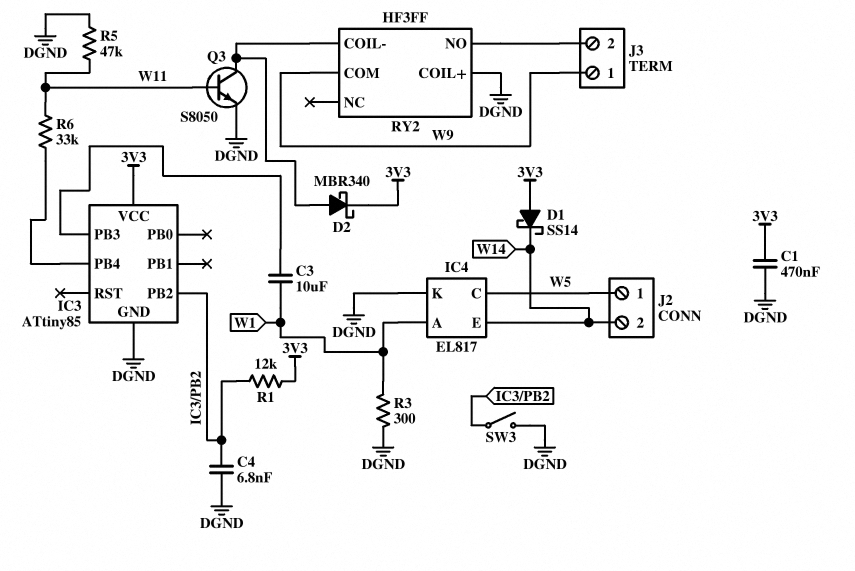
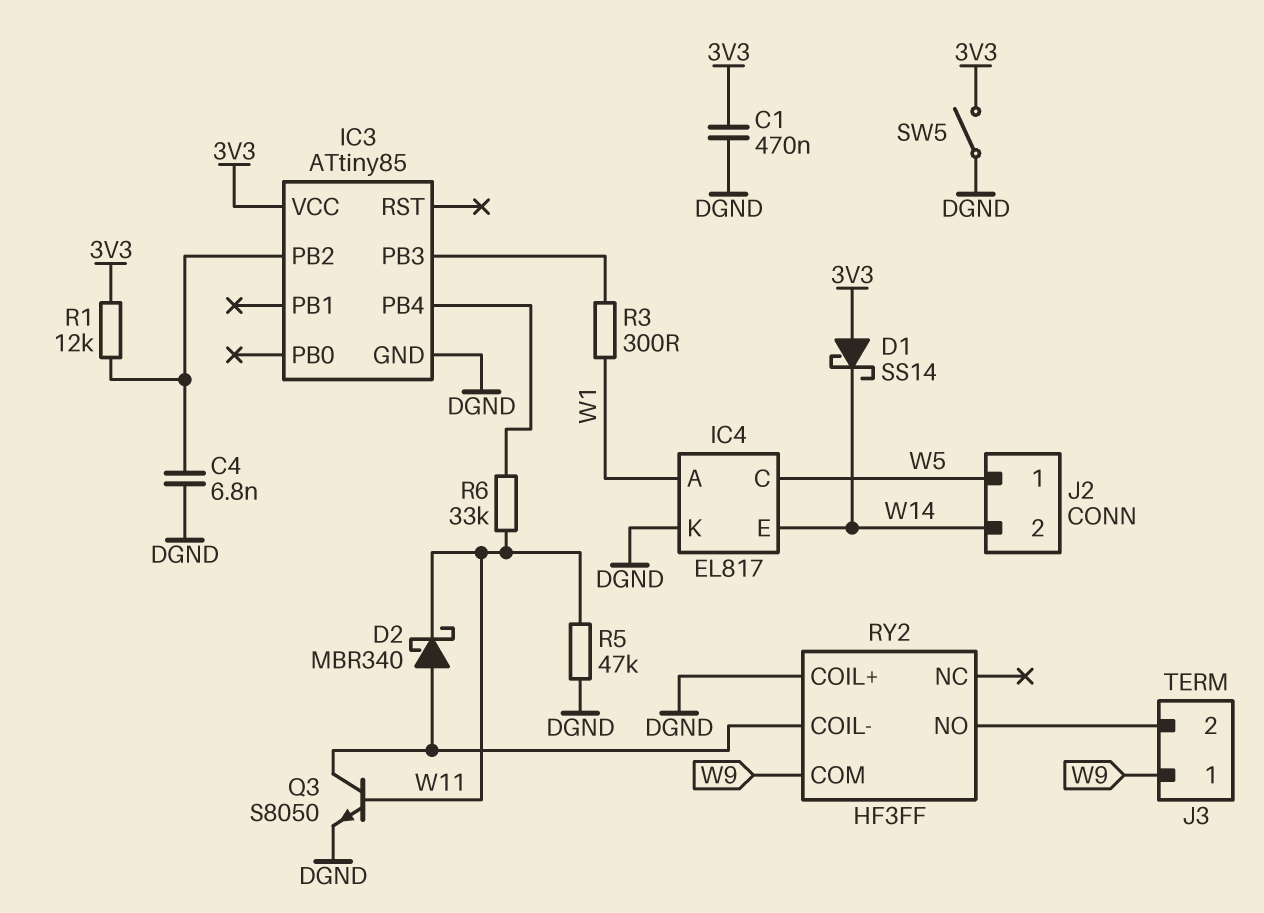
C3: 10uF (IC3/PB3, W1) -> none
D2: schottky MBR340 (A RY2/COIL-, K 3V3) -> schottky MBR340 (A RY2/COIL-, K W11)
R3: 300 (DGND, W1) -> 300 (IC3/PB3, W1)
SW3: switch (DGND, IC3/PB2) -> none
SW5: none -> switch (3V3, DGND)

